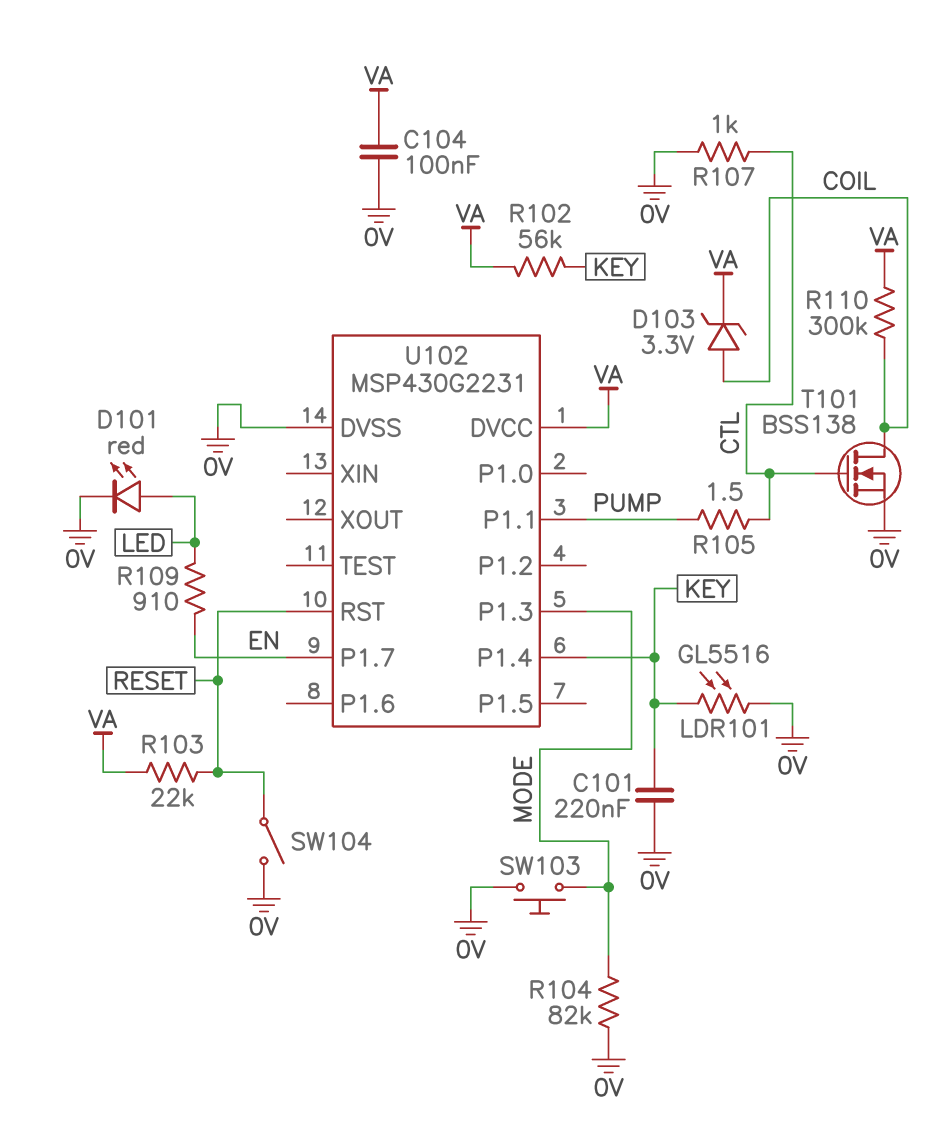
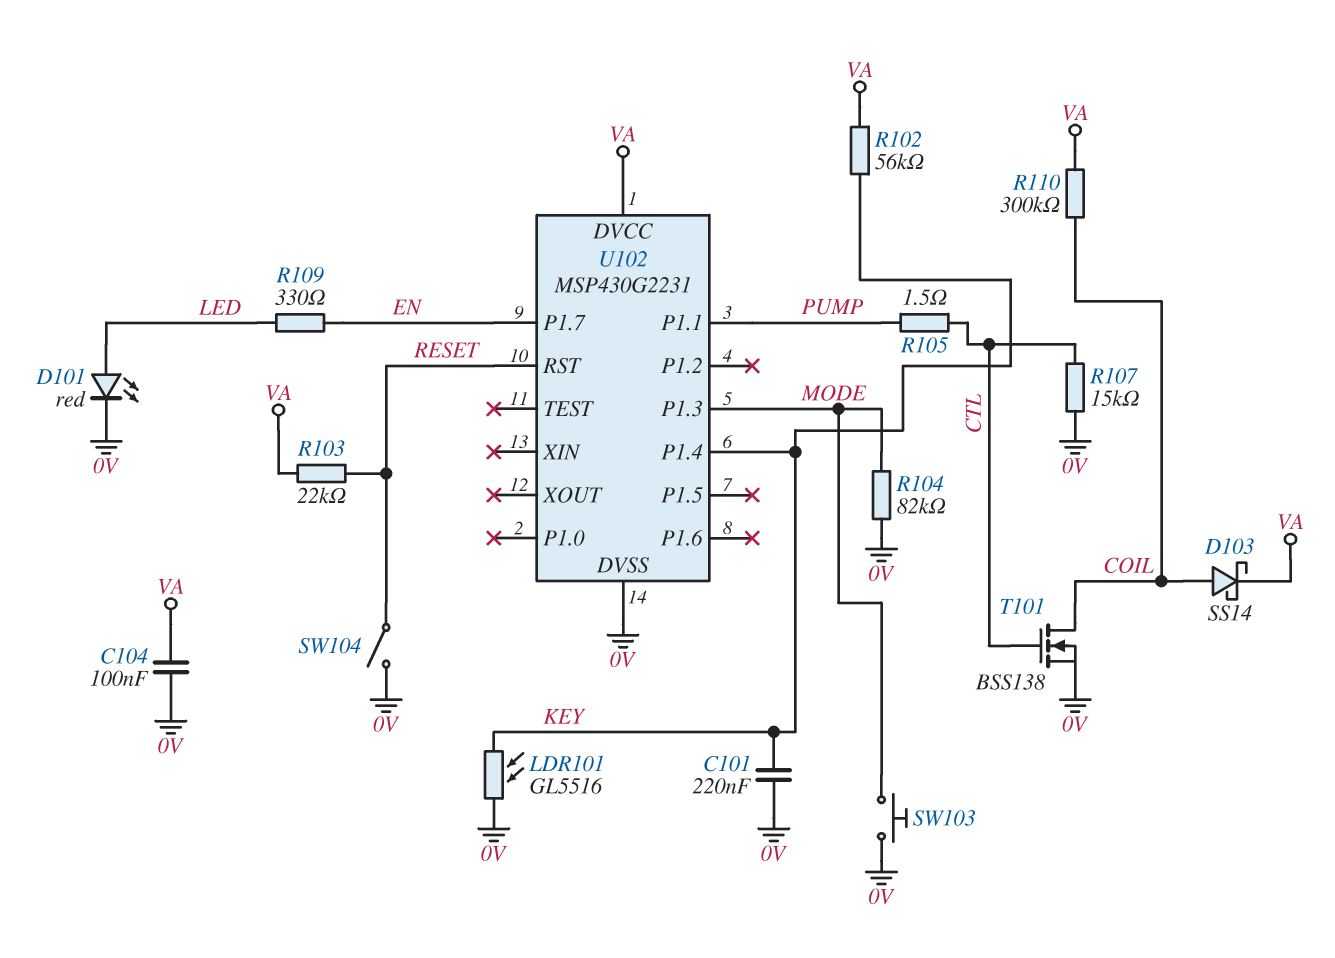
D103: zener 3.3V (A COIL, K VA) -> schottky SS14 (A COIL, K VA)
R107: 1k (0V, CTL) -> 15k (0V, CTL)
R109: 910 (EN, LED) -> 330 (EN, LED)

